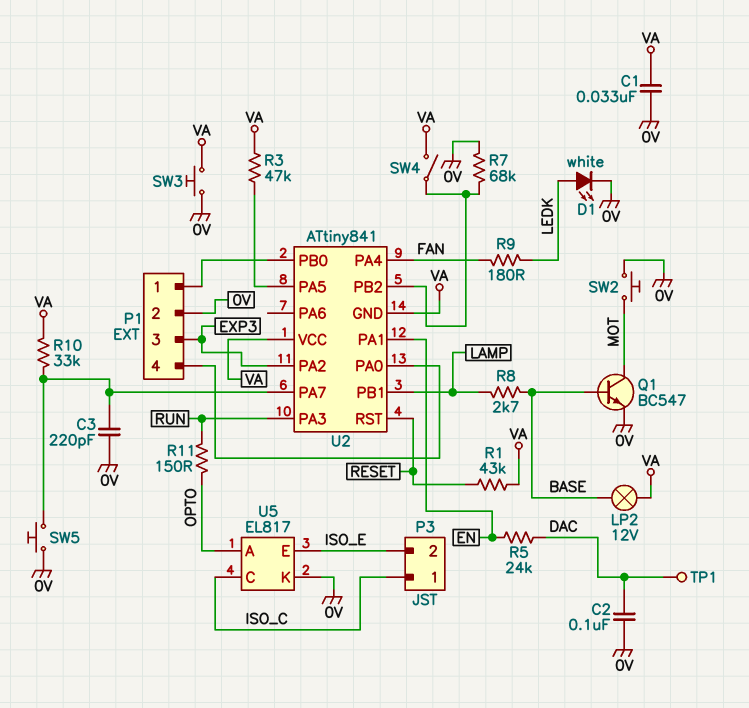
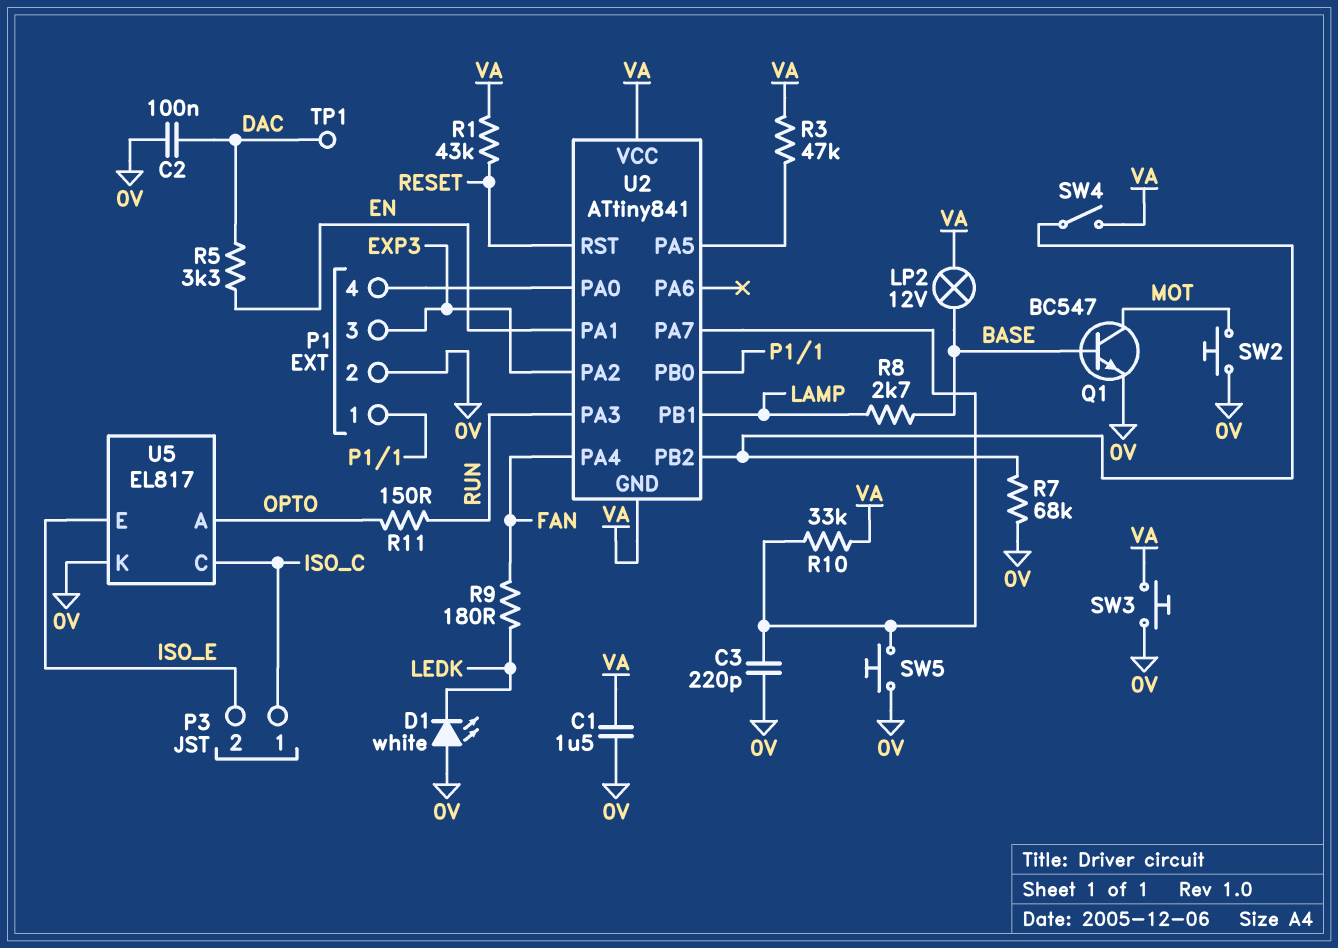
C1: 33nF (0V, VA) -> 1.5uF (0V, VA)
D1: LED white (A LEDK, K 0V) -> LED white (A 0V, K LEDK)
R5: 24k (DAC, EN) -> 3.3k (DAC, EN)

